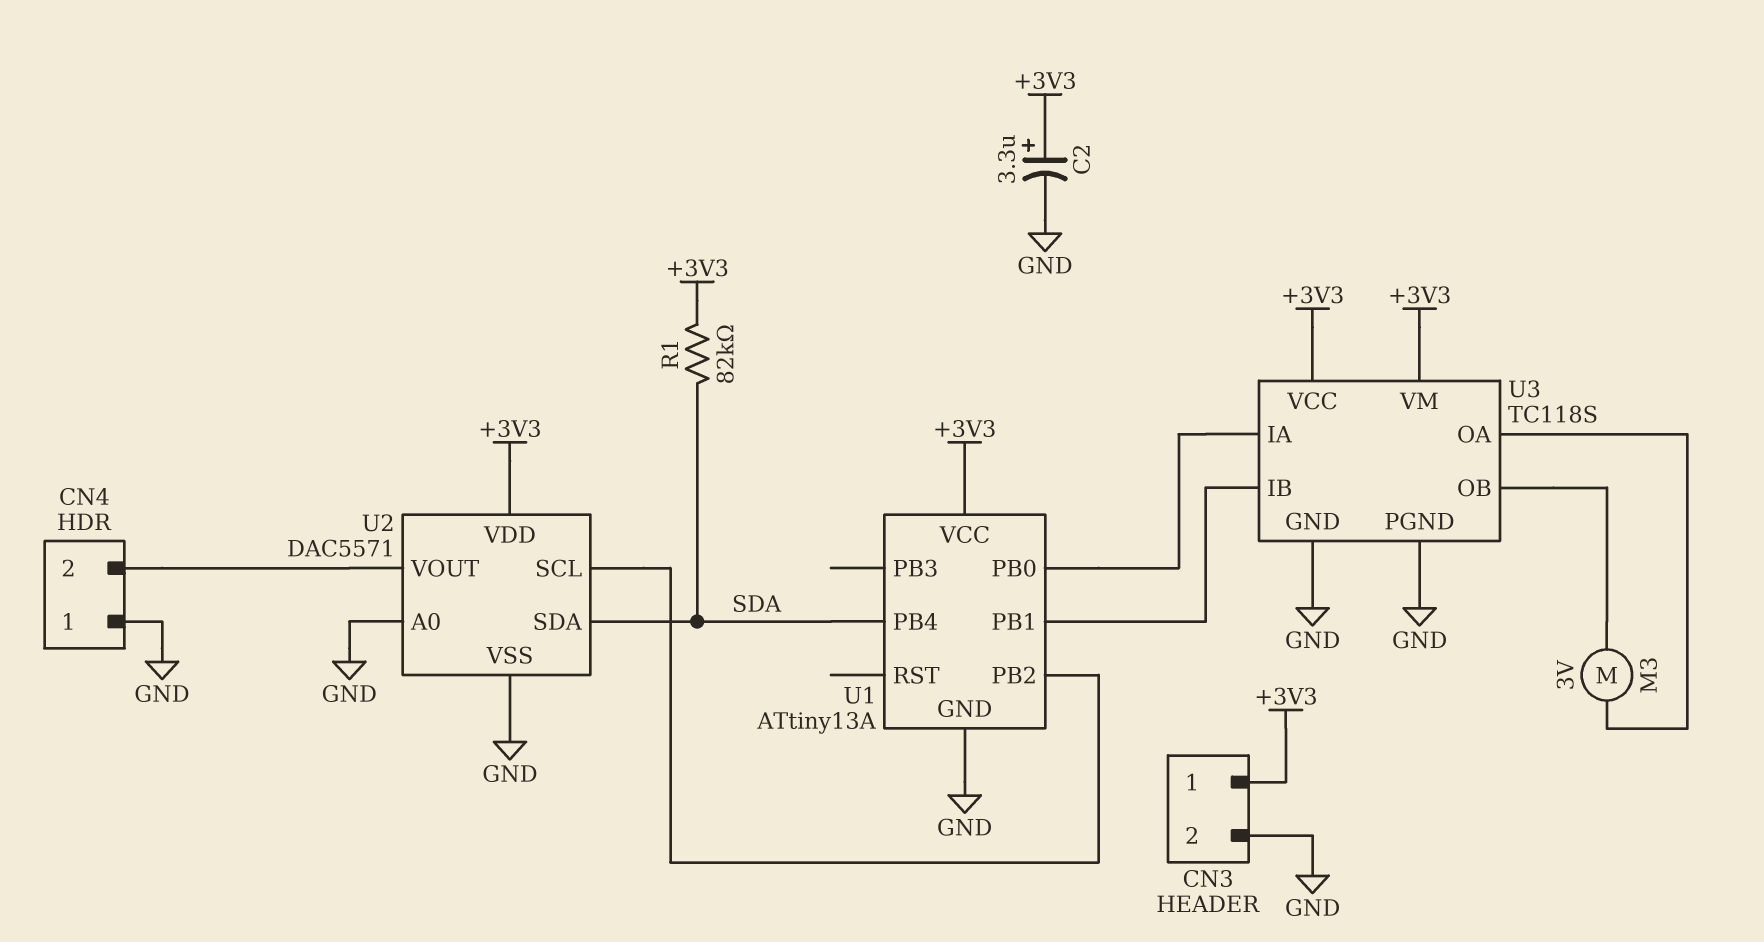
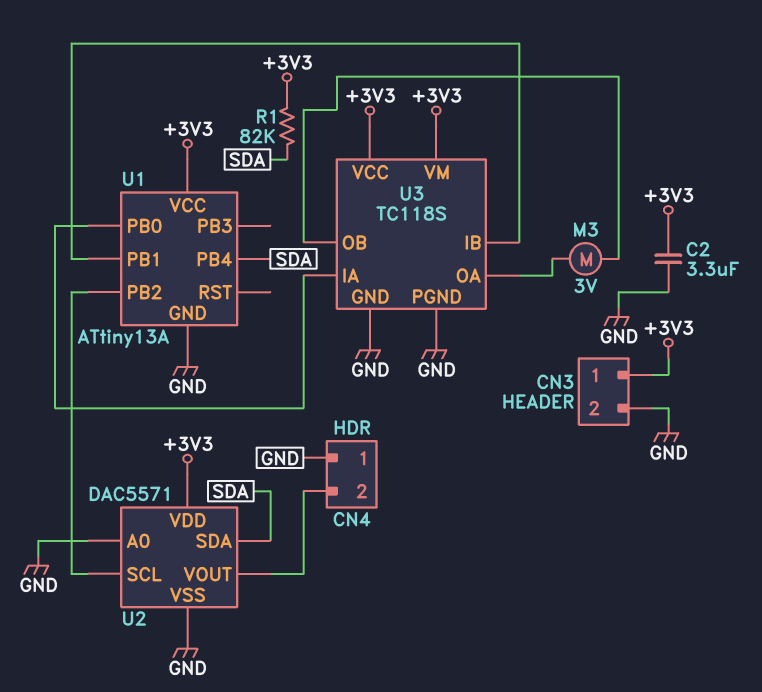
C2: 3.3uF (plus +3V3, minus GND) -> 3.3uF (+3V3, GND)

